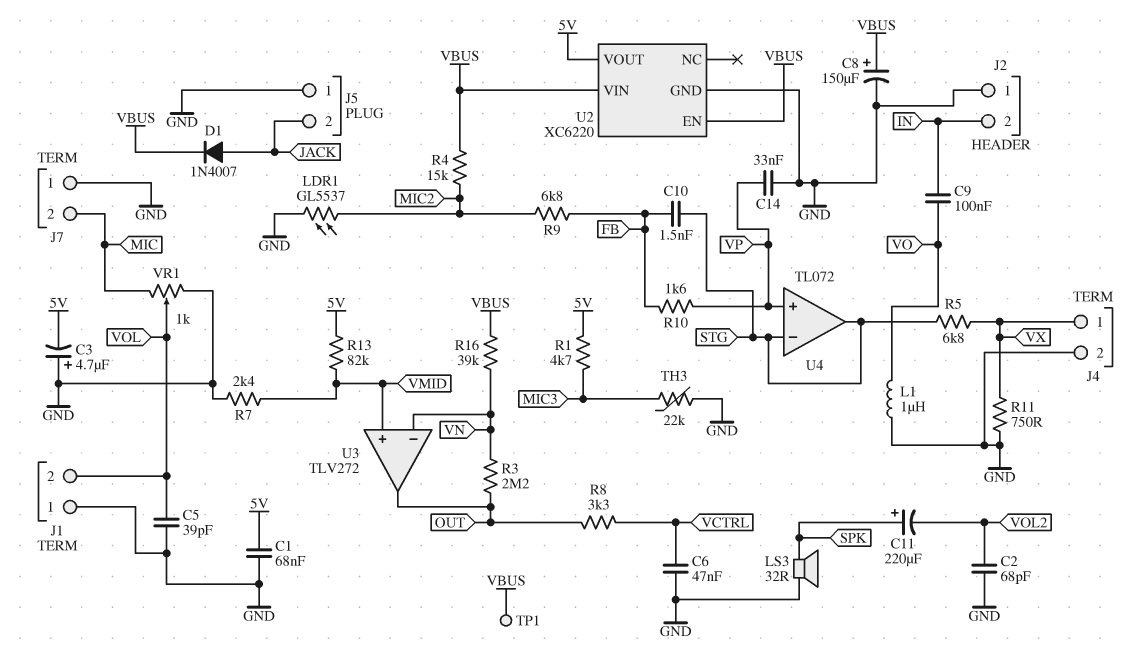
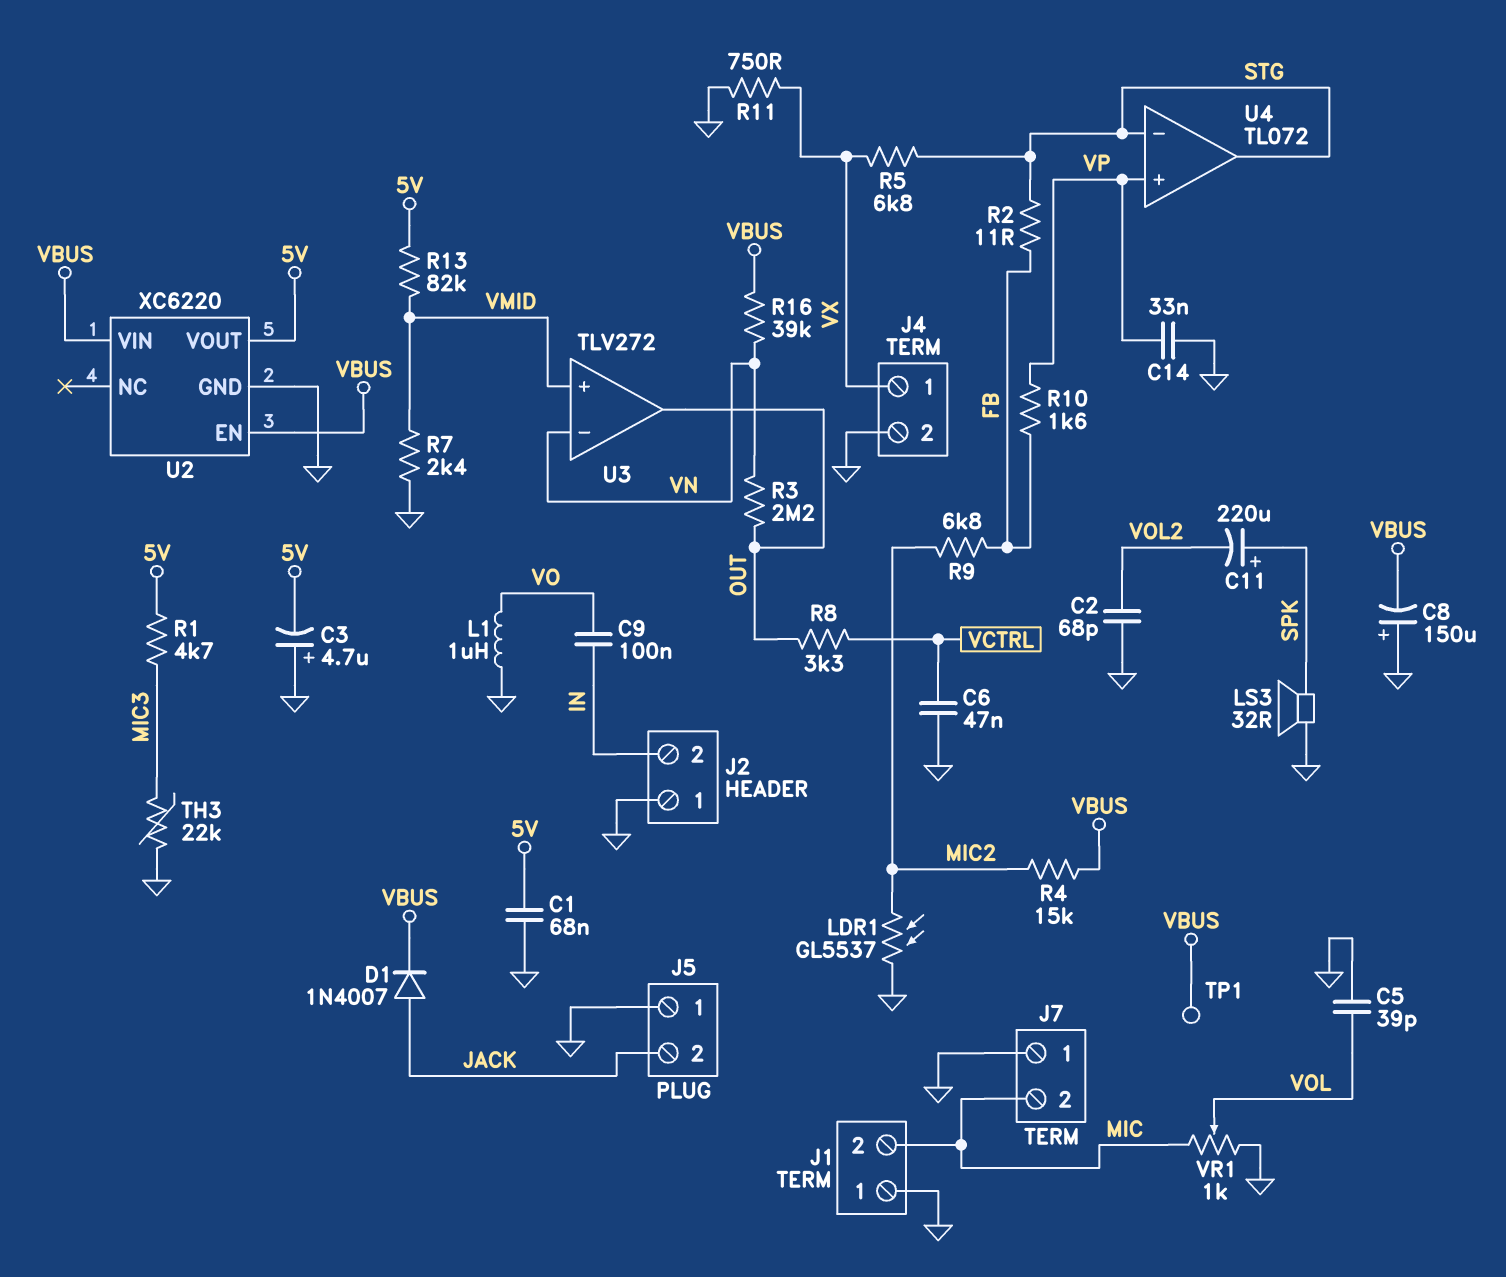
C8: 150uF (plus VBUS, minus GND) -> 150uF (plus GND, minus VBUS)
C10: 1.5nF (FB, STG) -> none
J1 pin 2: VOL -> MIC
R2: none -> 11 (FB, STG)

